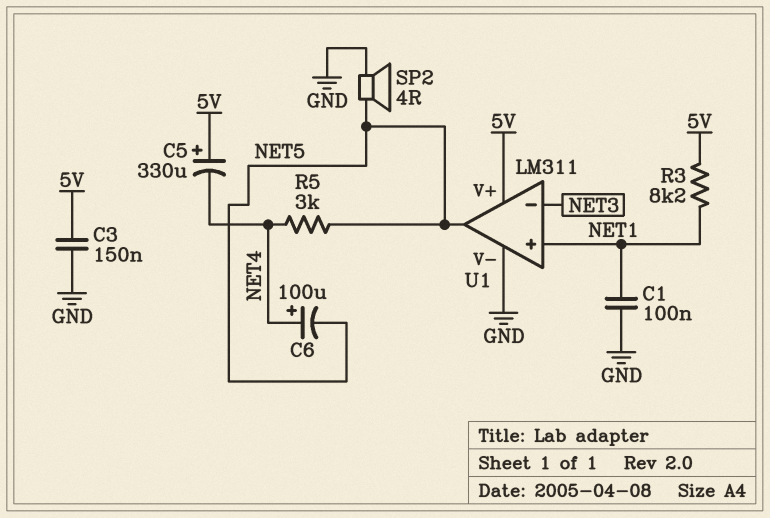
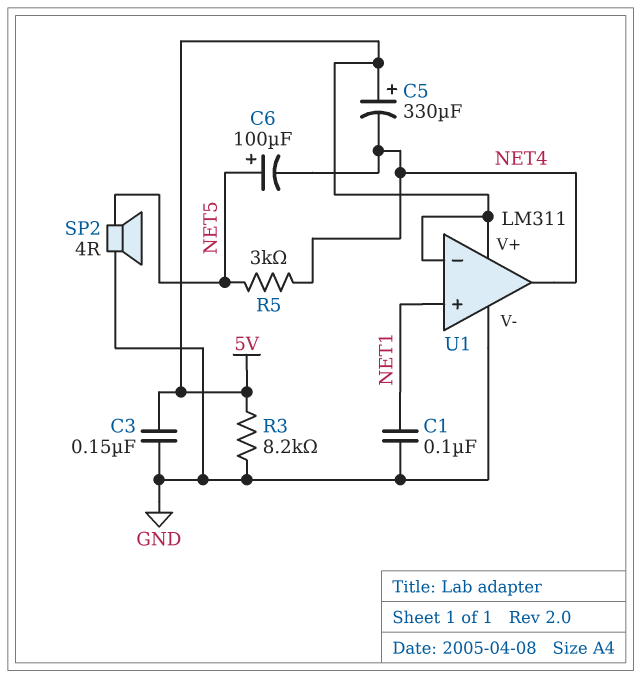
C6: 100uF (plus NET4, minus NET5) -> 100uF (plus NET5, minus NET4)
R3: 8.2k (5V, NET1) -> 8.2k (5V, GND)
U1 pin in-: NET3 -> 5V
U1 pin out: NET5 -> NET4

